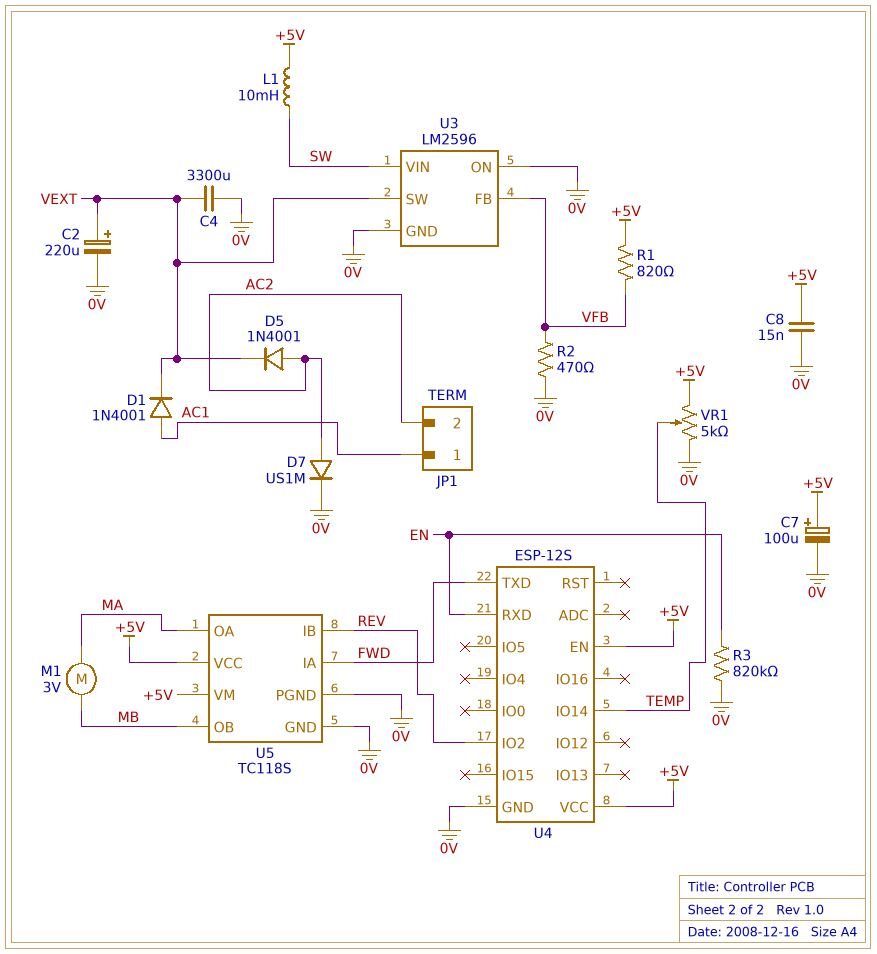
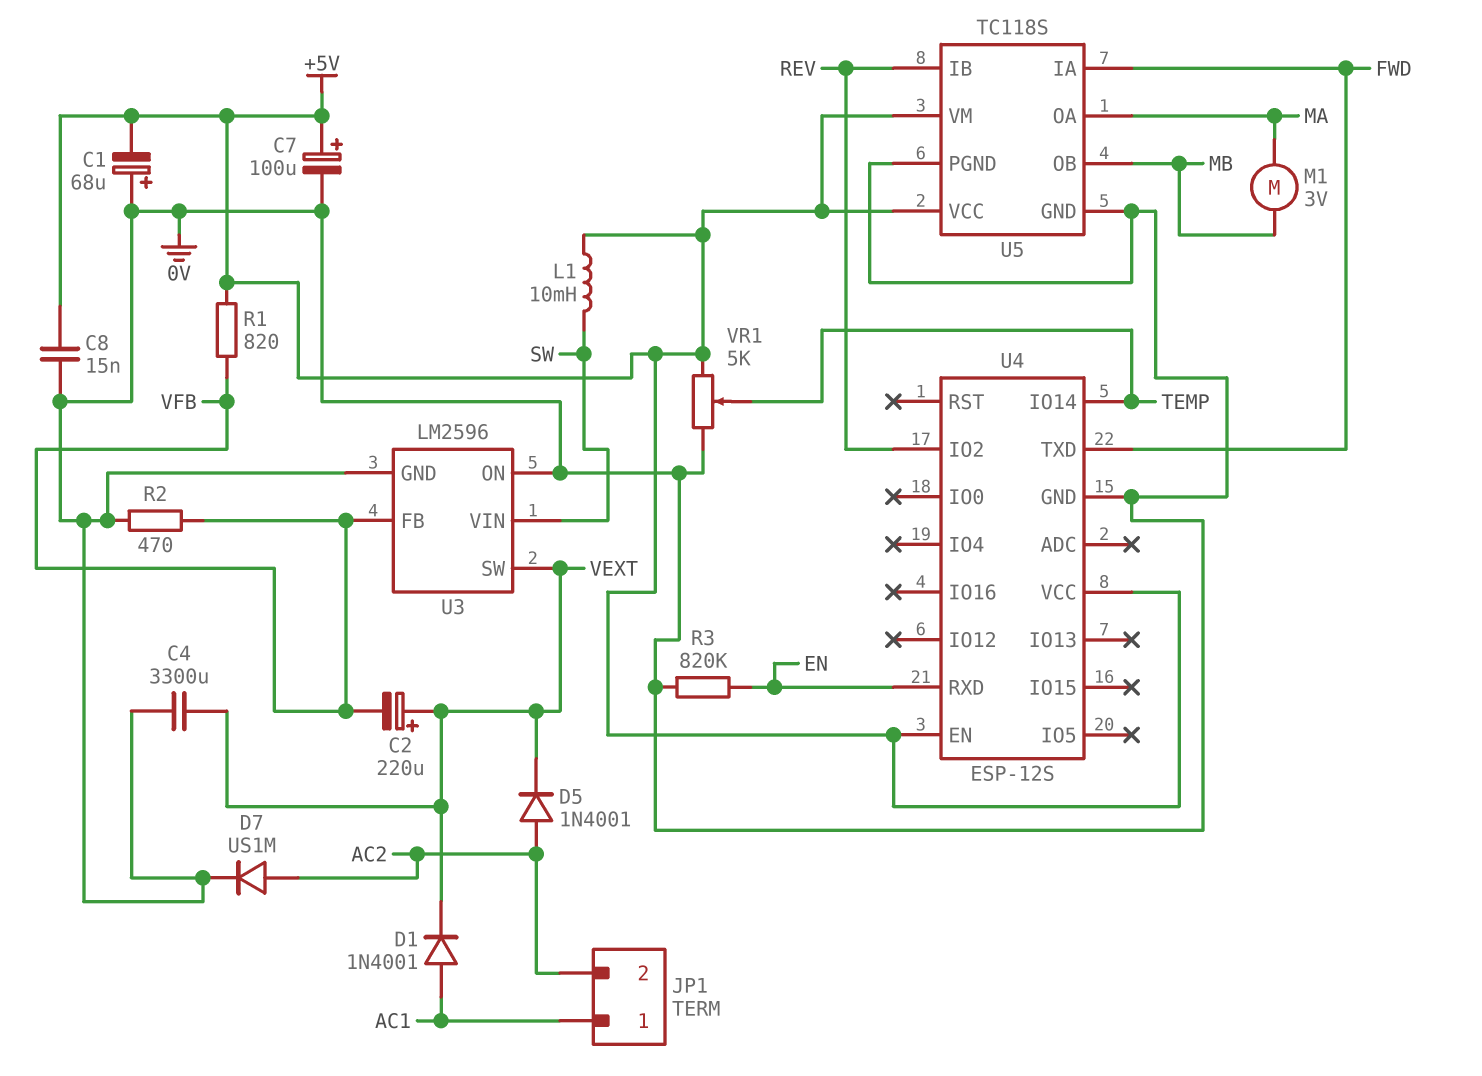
C1: none -> 68uF (plus 0V, minus +5V)
C2: 220uF (plus VEXT, minus 0V) -> 220uF (plus VEXT, minus VFB)

